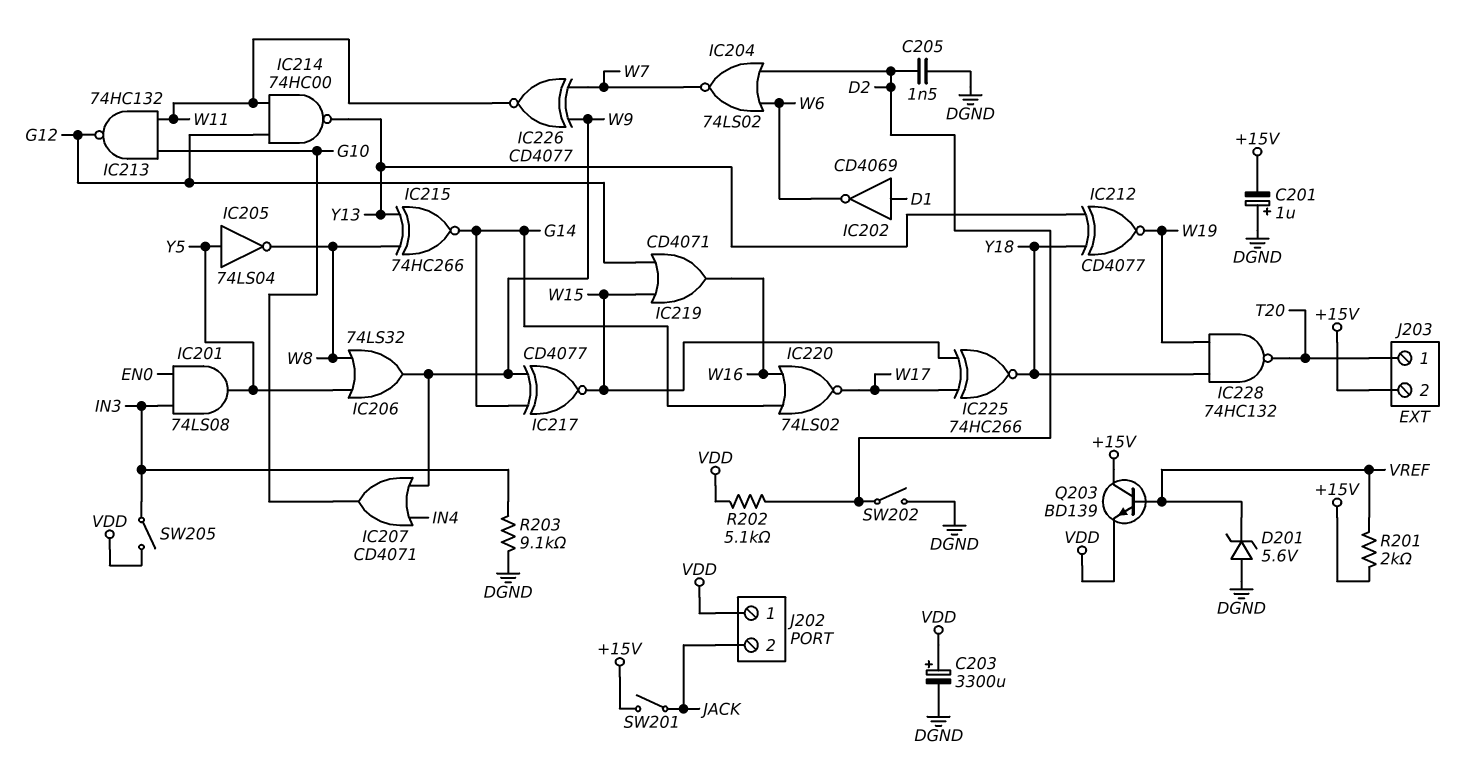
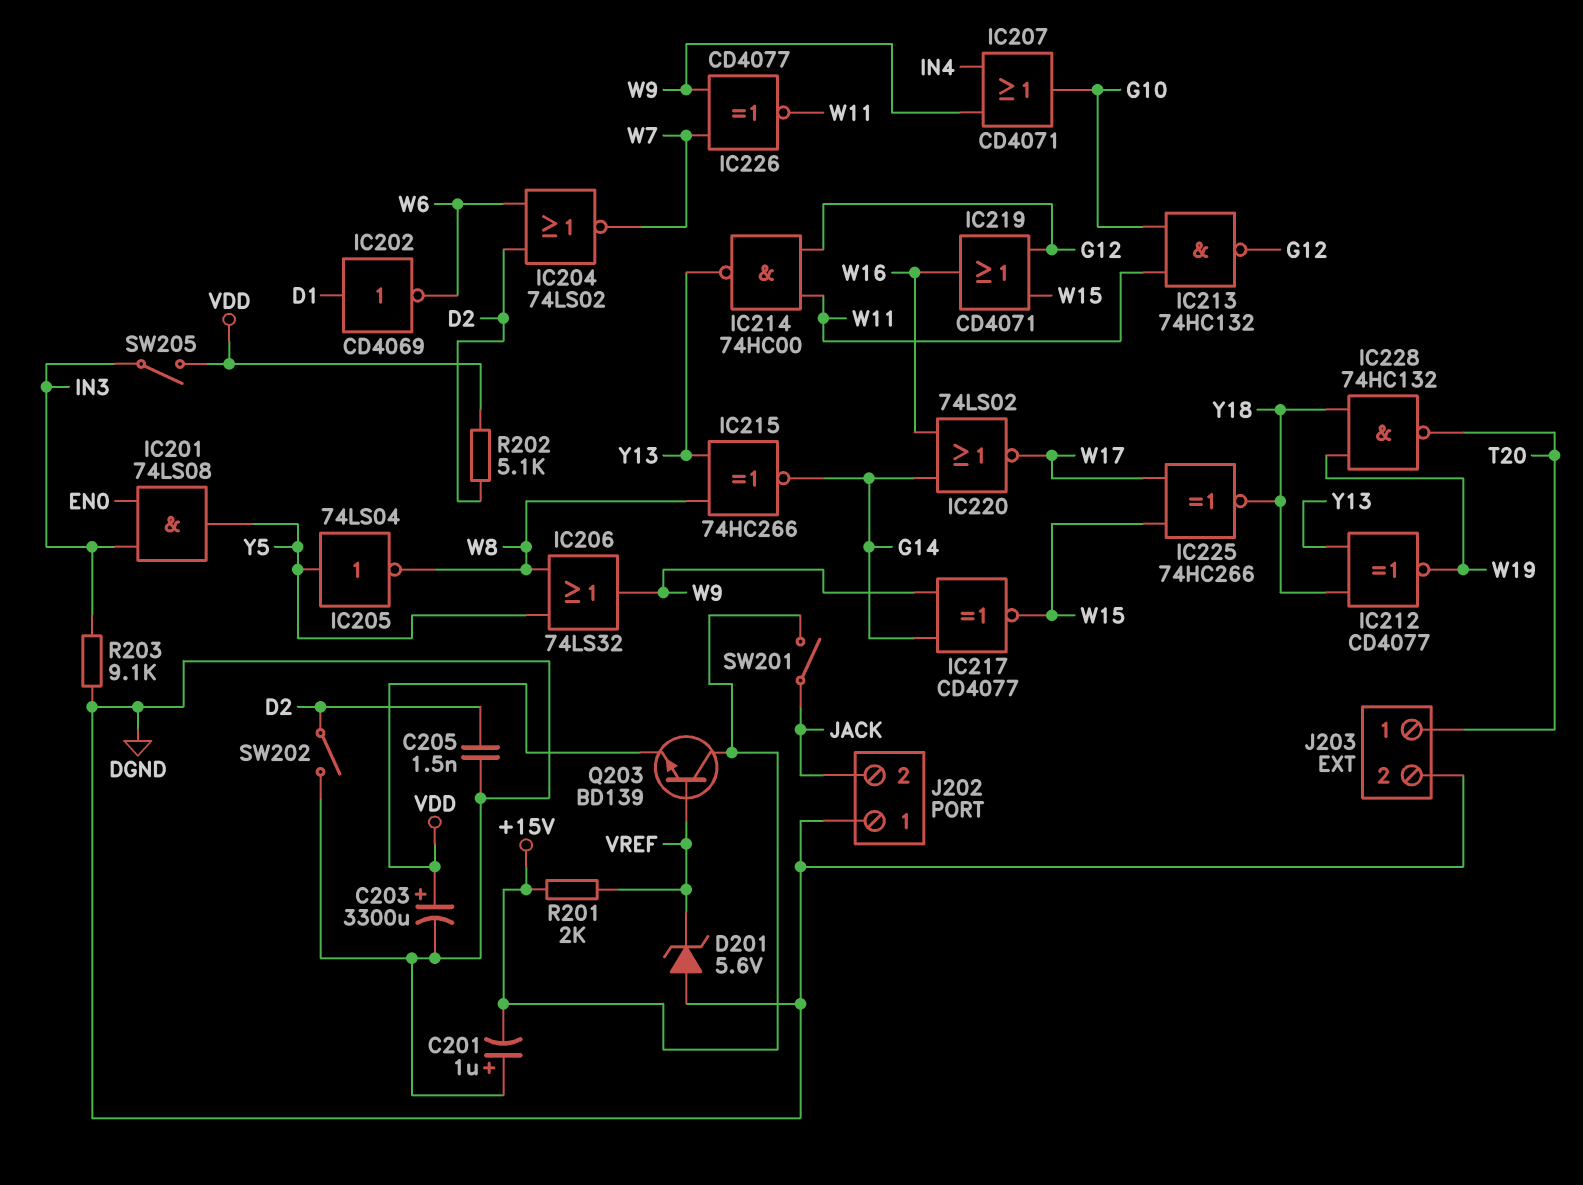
J202 pin 1: VDD -> DGND
J203 pin 2: +15V -> DGND

